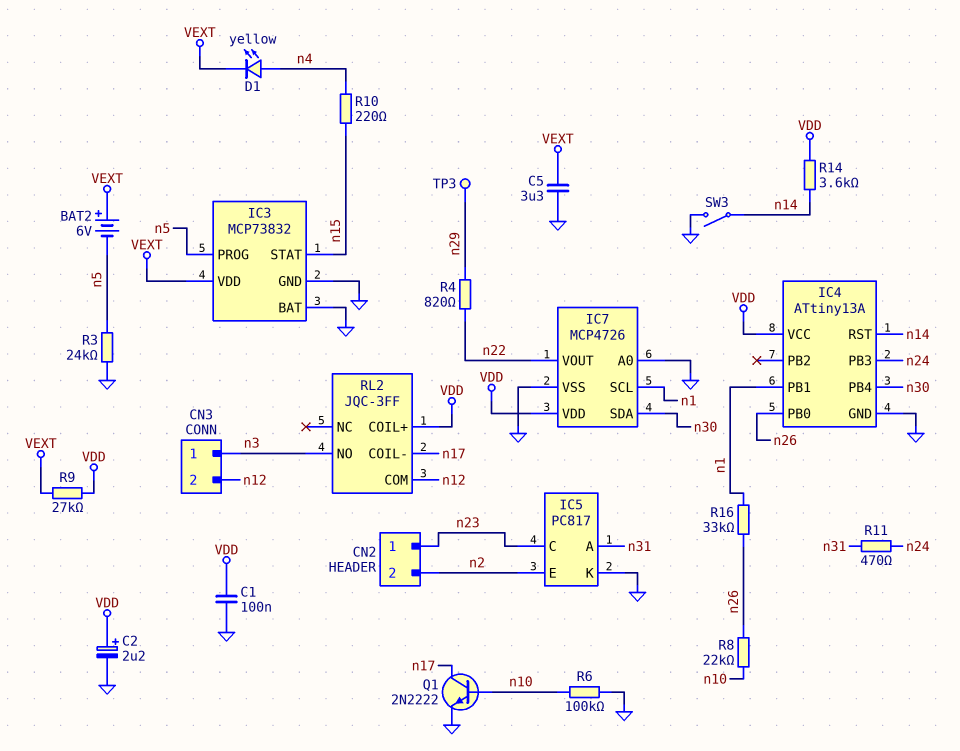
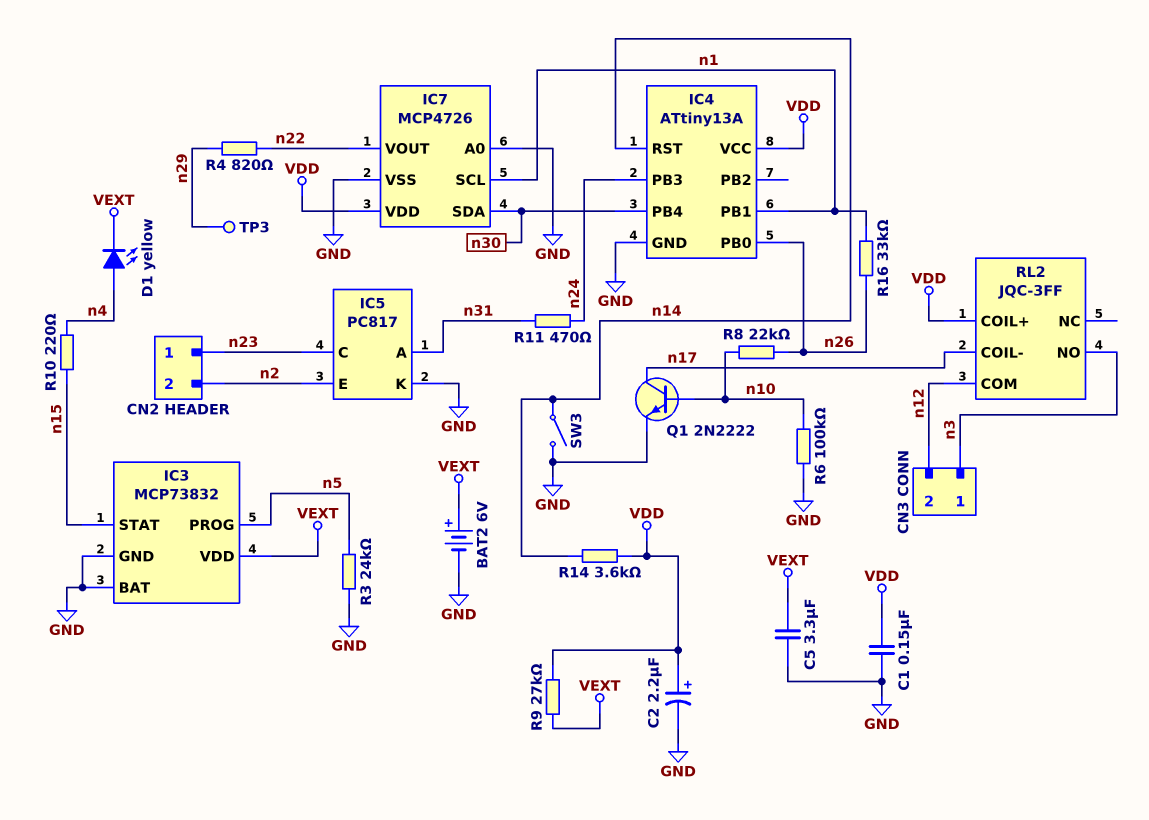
BAT2: 6V (plus VEXT, minus n5) -> 6V (plus VEXT, minus GND)
C1: 100nF (GND, VDD) -> 150nF (GND, VDD)

